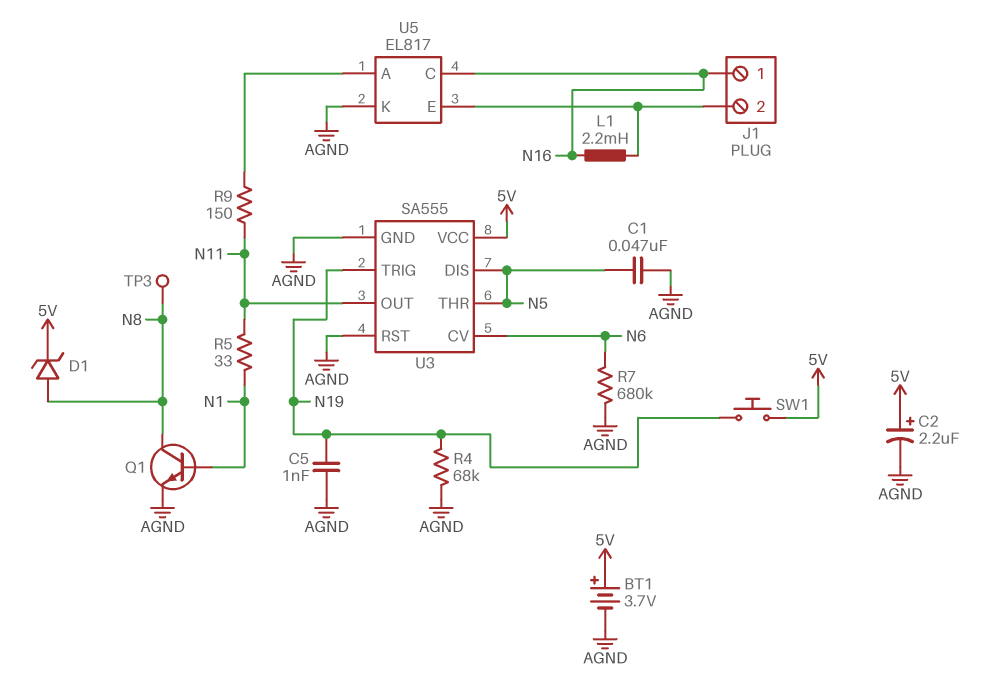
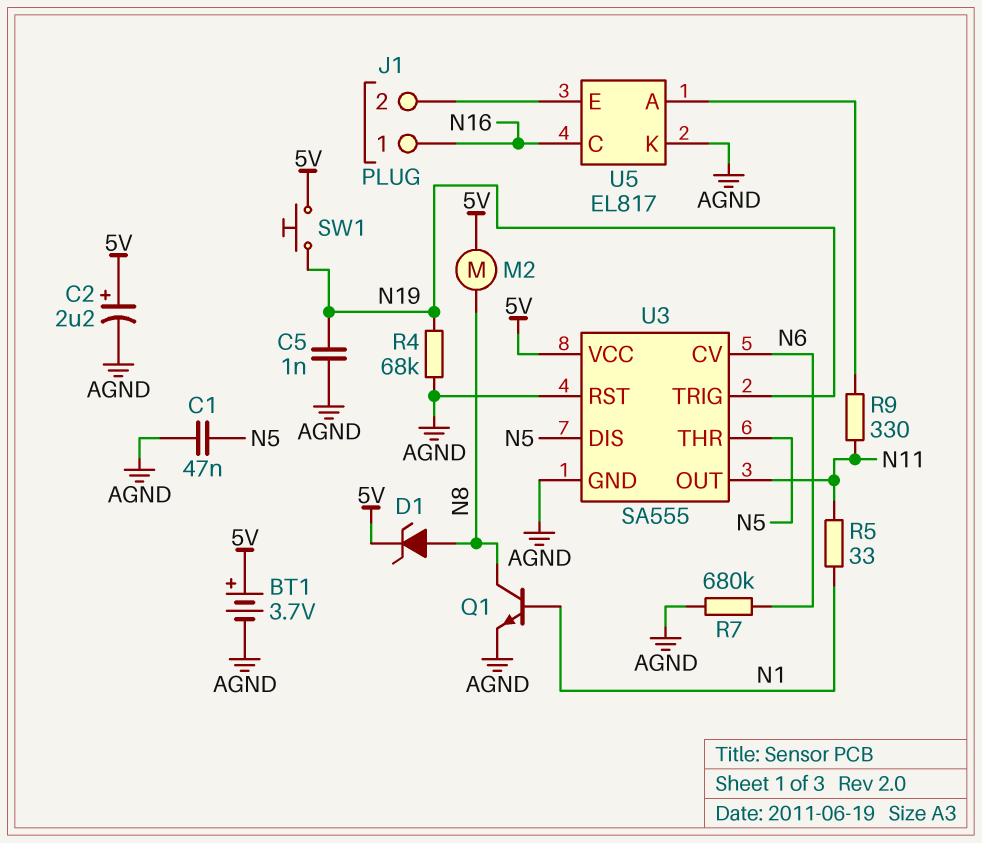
L1: 2.2mH (J1/2, N16) -> none
M2: none -> motor (5V, N8)
R9: 150 (N11, U5/A) -> 330 (N11, U5/A)
TP3: test point (N8) -> none

